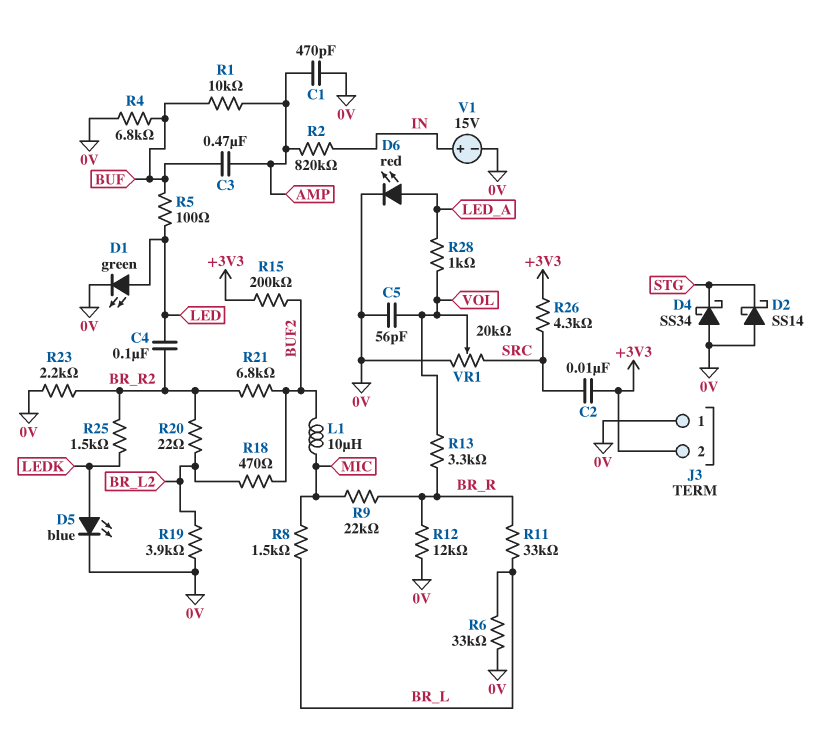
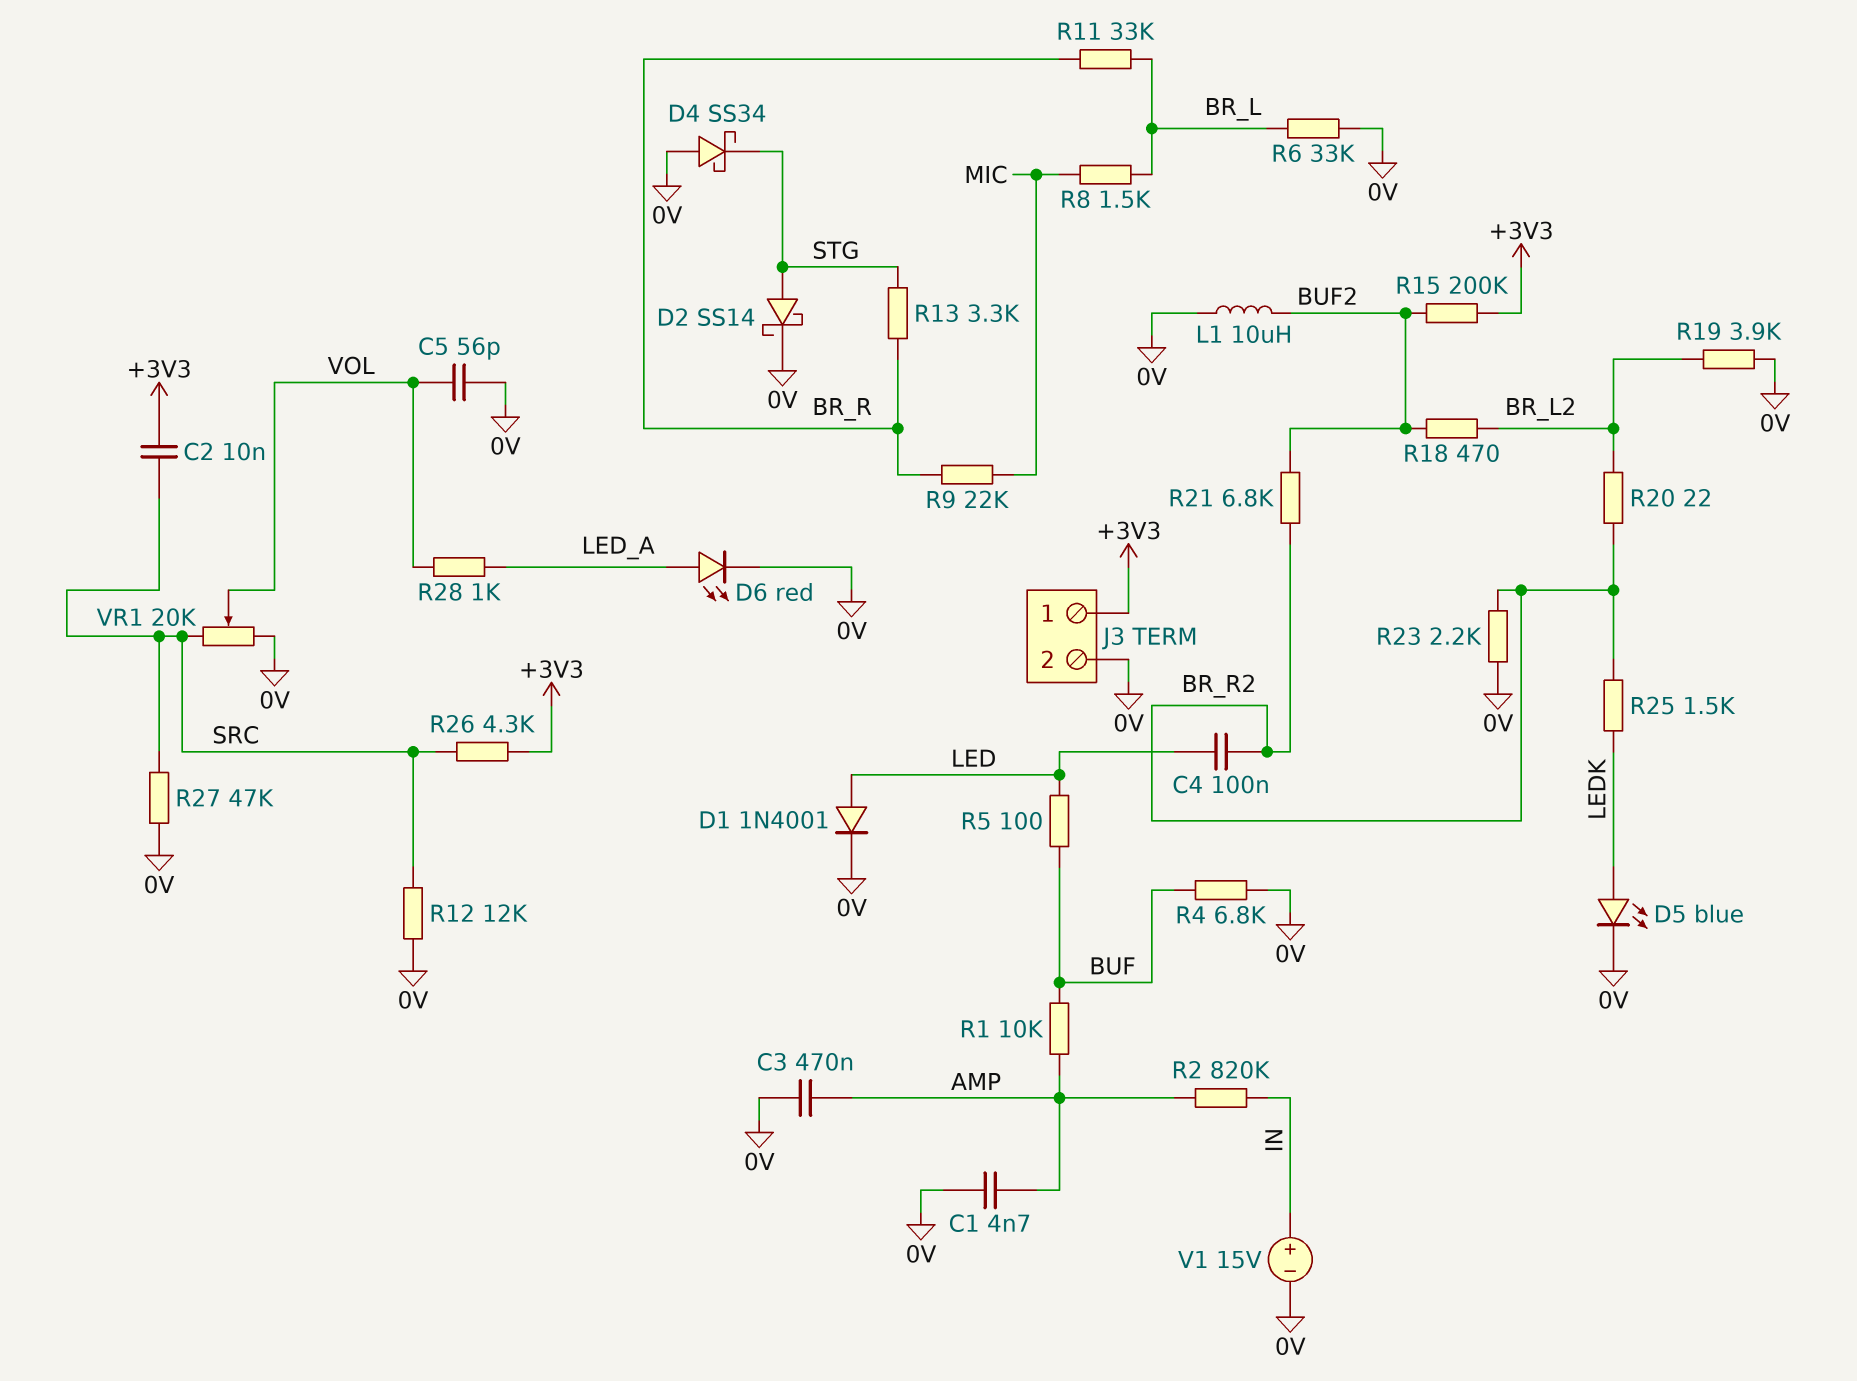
C1: 470pF (0V, AMP) -> 4.7nF (0V, AMP)
C3: 470nF (AMP, BUF) -> 470nF (0V, AMP)
D1: LED green (A LED, K 0V) -> diode 1N4001 (A LED, K 0V)
D2: schottky SS14 (A 0V, K STG) -> schottky SS14 (A STG, K 0V)
J3 pin 1: 0V -> +3V3
J3 pin 2: +3V3 -> 0V
L1: 10uH (BUF2, MIC) -> 10uH (0V, BUF2)
R12: 12k (0V, BR_R) -> 12k (0V, SRC)
R13: 3.3k (BR_R, VOL) -> 3.3k (BR_R, STG)
R27: none -> 47k (0V, SRC)

